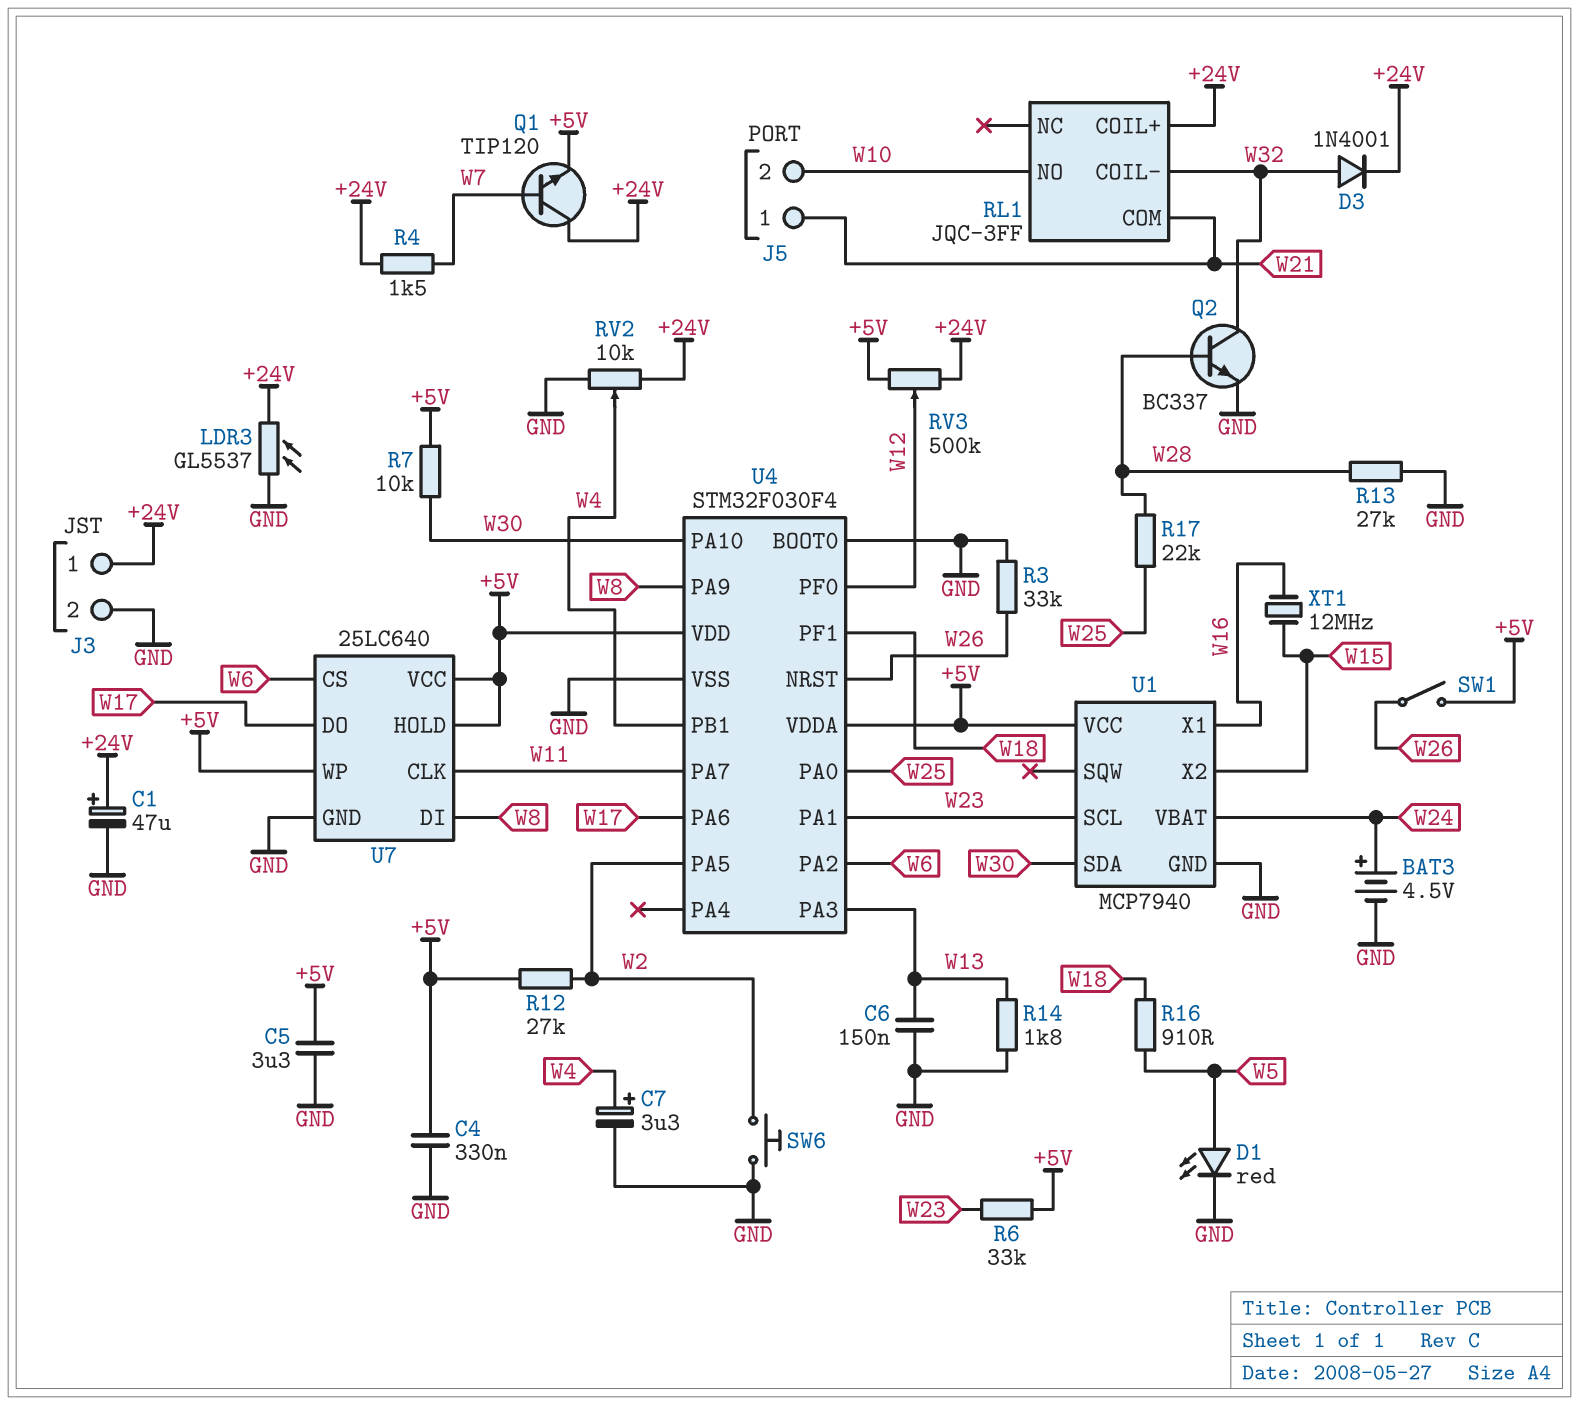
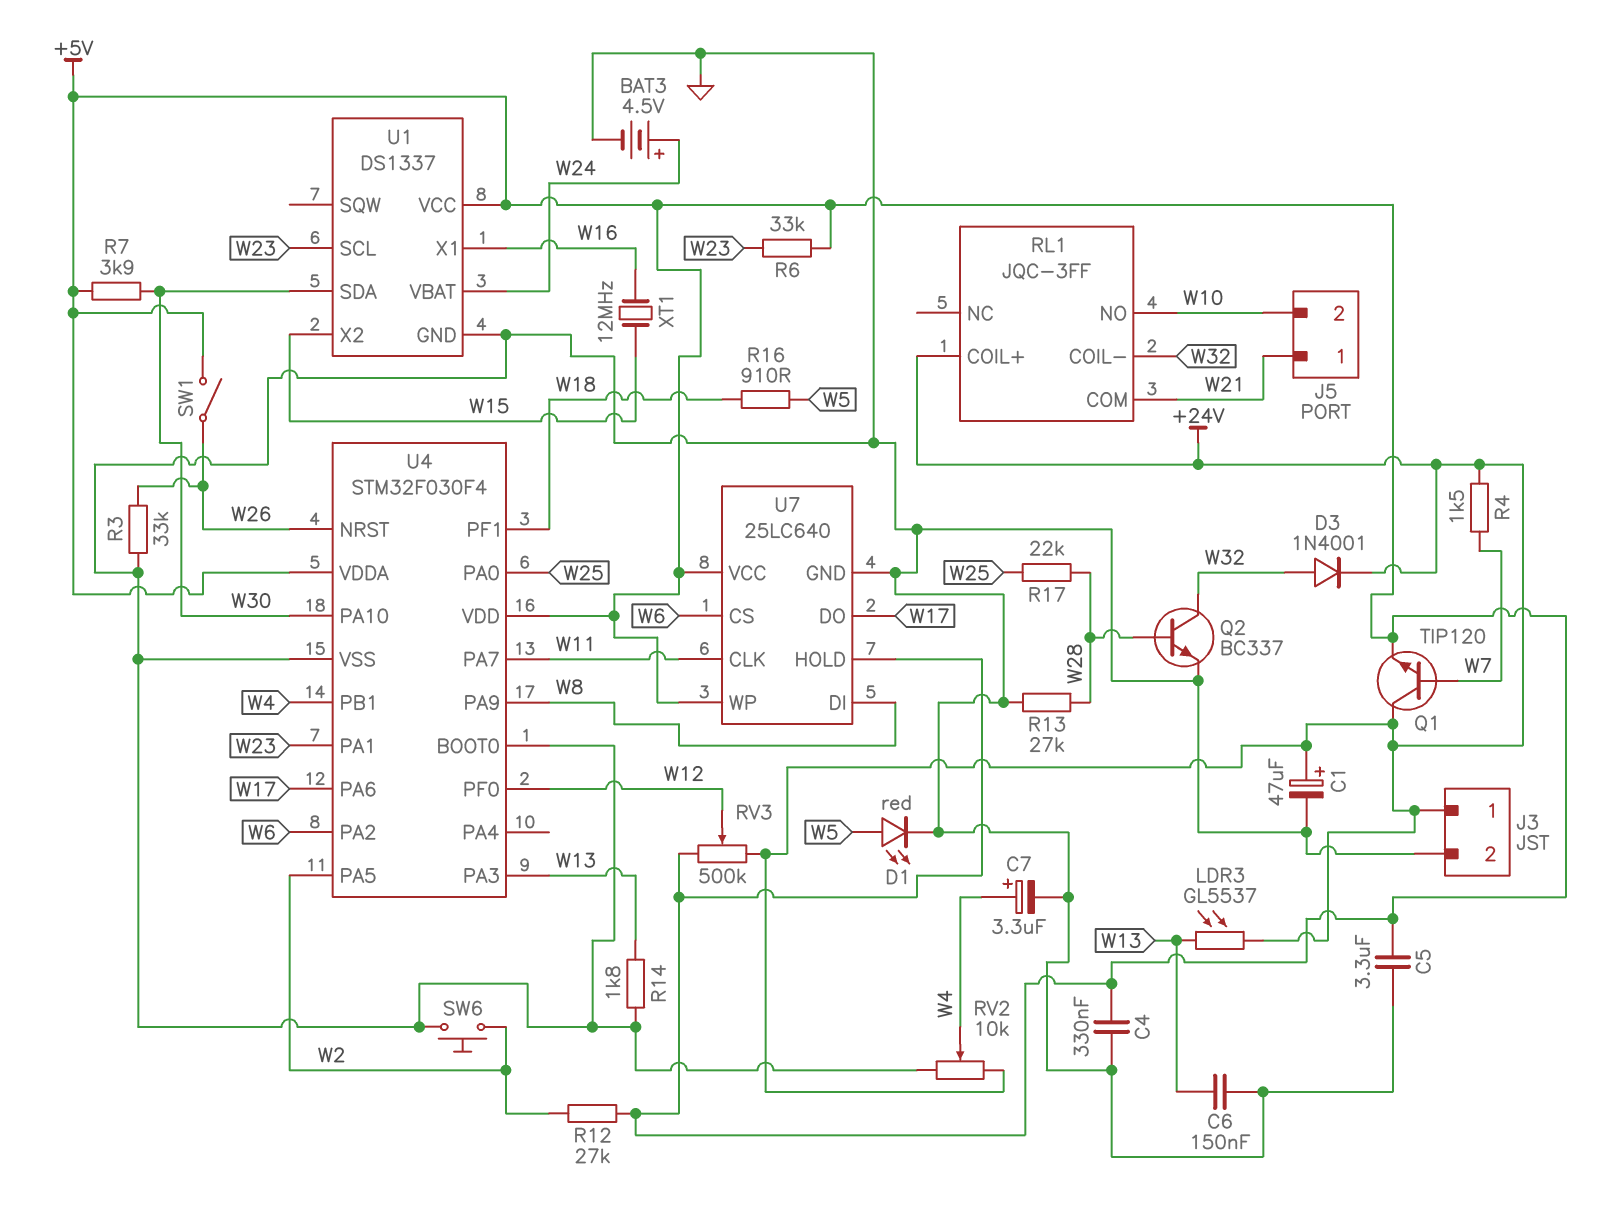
LDR3: GL5537 (+24V, GND) -> GL5537 (+24V, W13)
R7: 10k (+5V, W30) -> 3.9k (+5V, W30)
U1: MCP7940 -> DS1337

